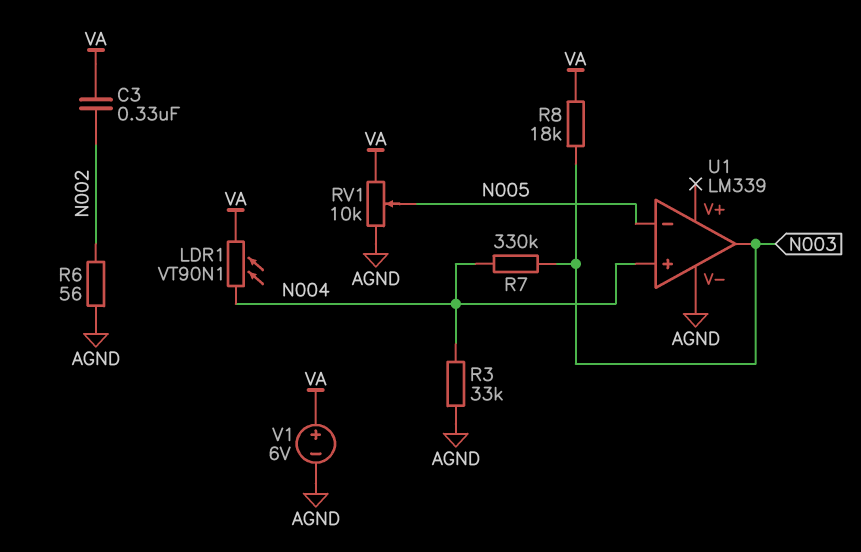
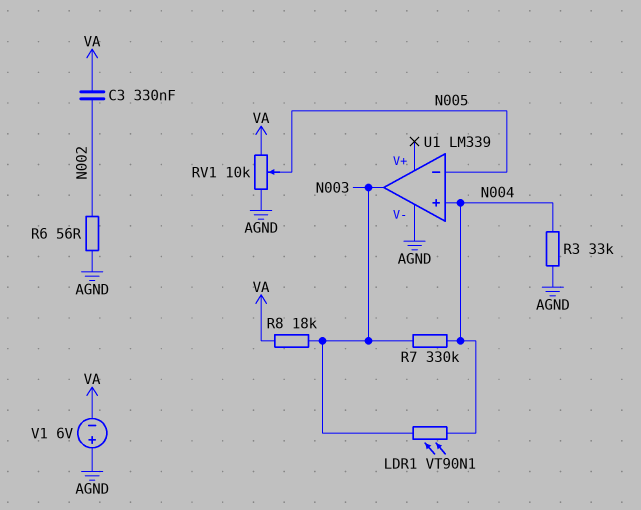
LDR1: VT90N1 (N004, VA) -> VT90N1 (N003, N004)
V1: 6V (plus VA, minus AGND) -> 6V (plus AGND, minus VA)

